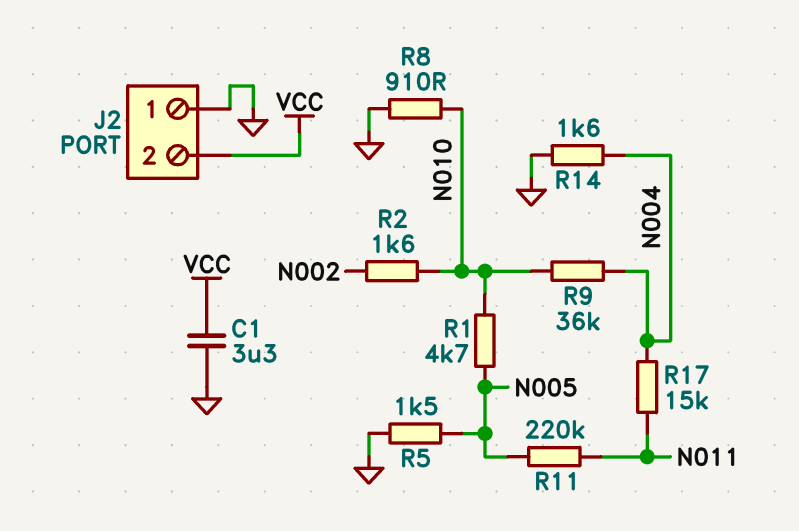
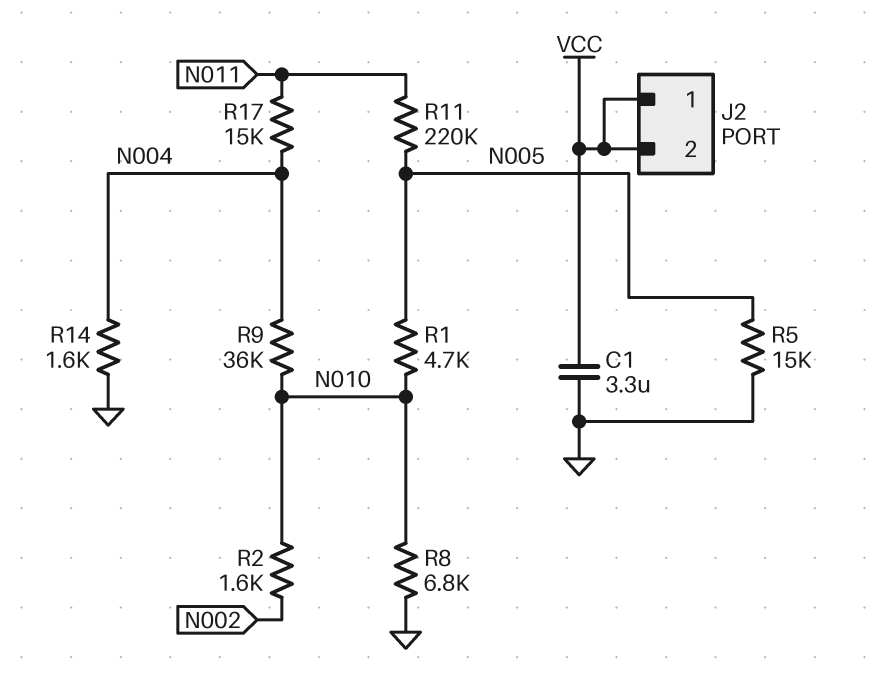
J2 pin 1: GND -> VCC
R5: 1.5k (GND, N005) -> 15k (GND, N005)
R8: 910 (GND, N010) -> 6.8k (GND, N010)

